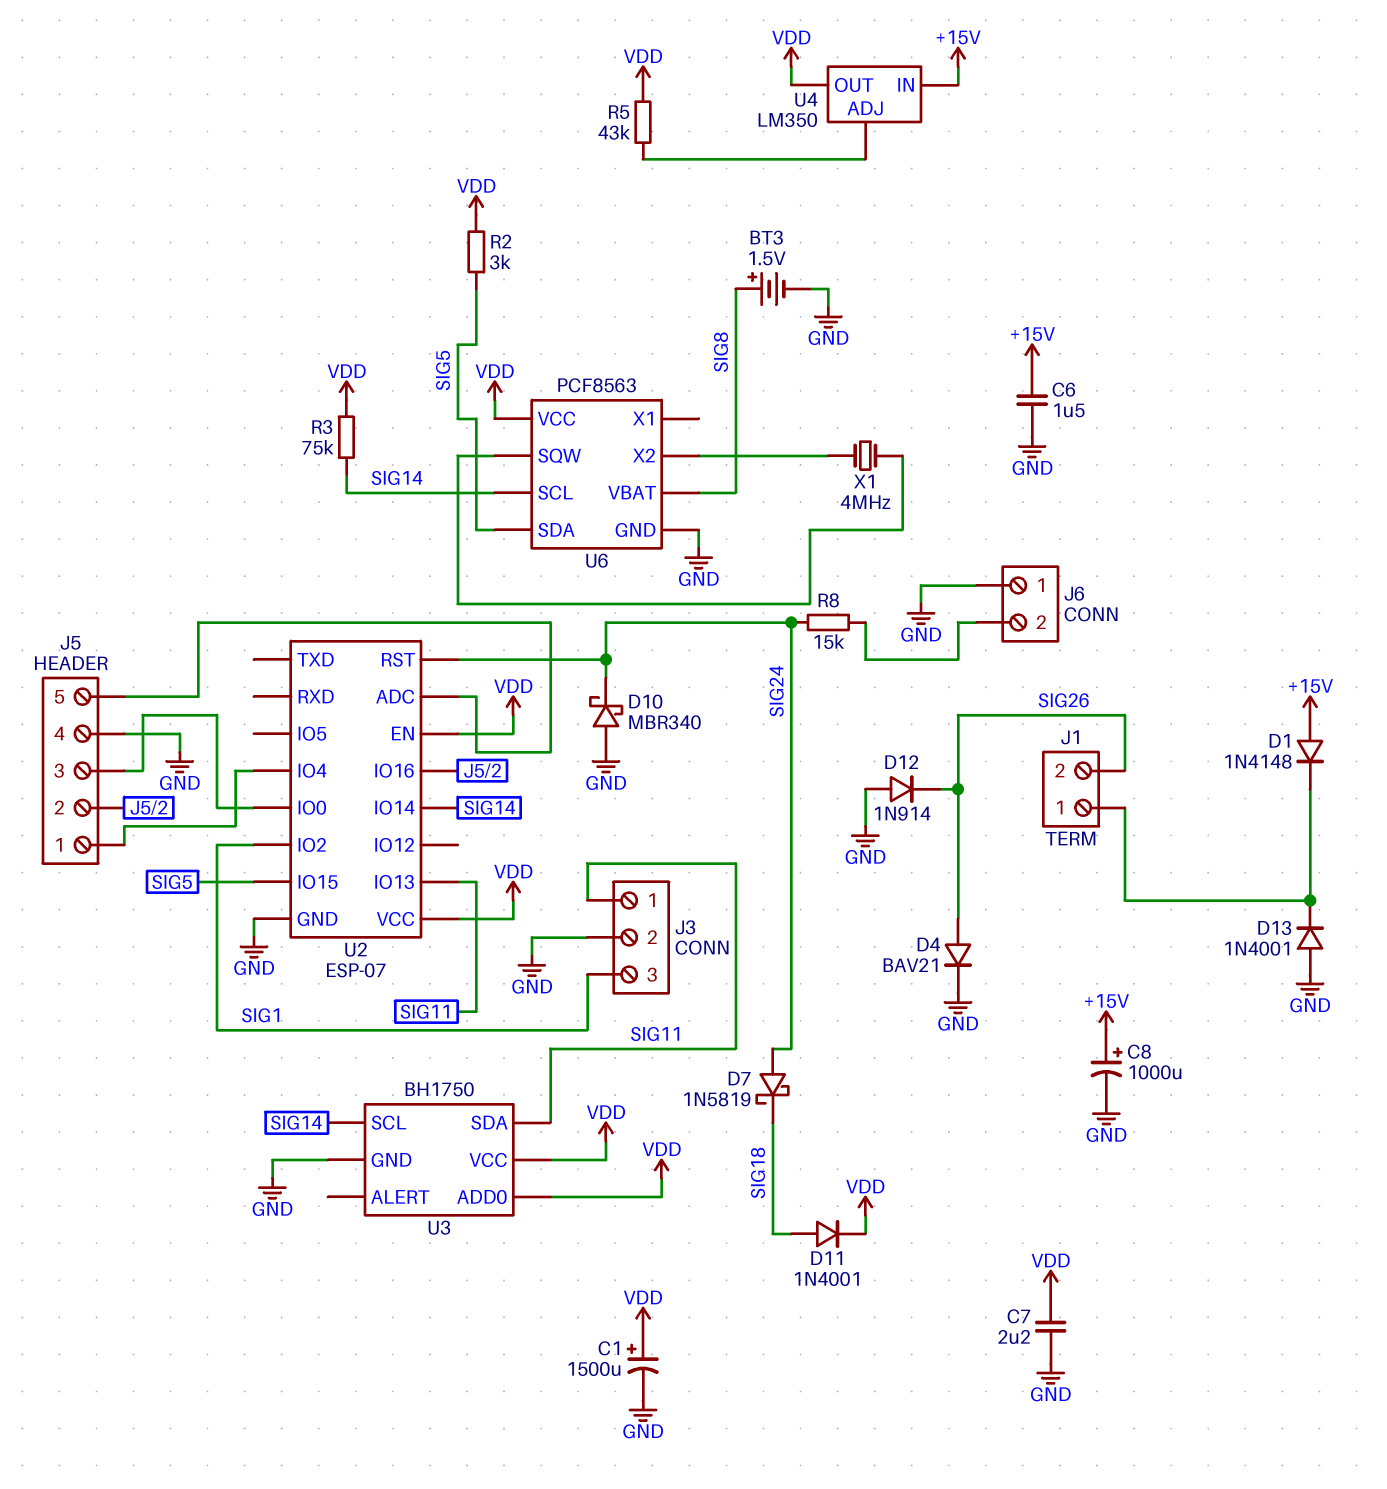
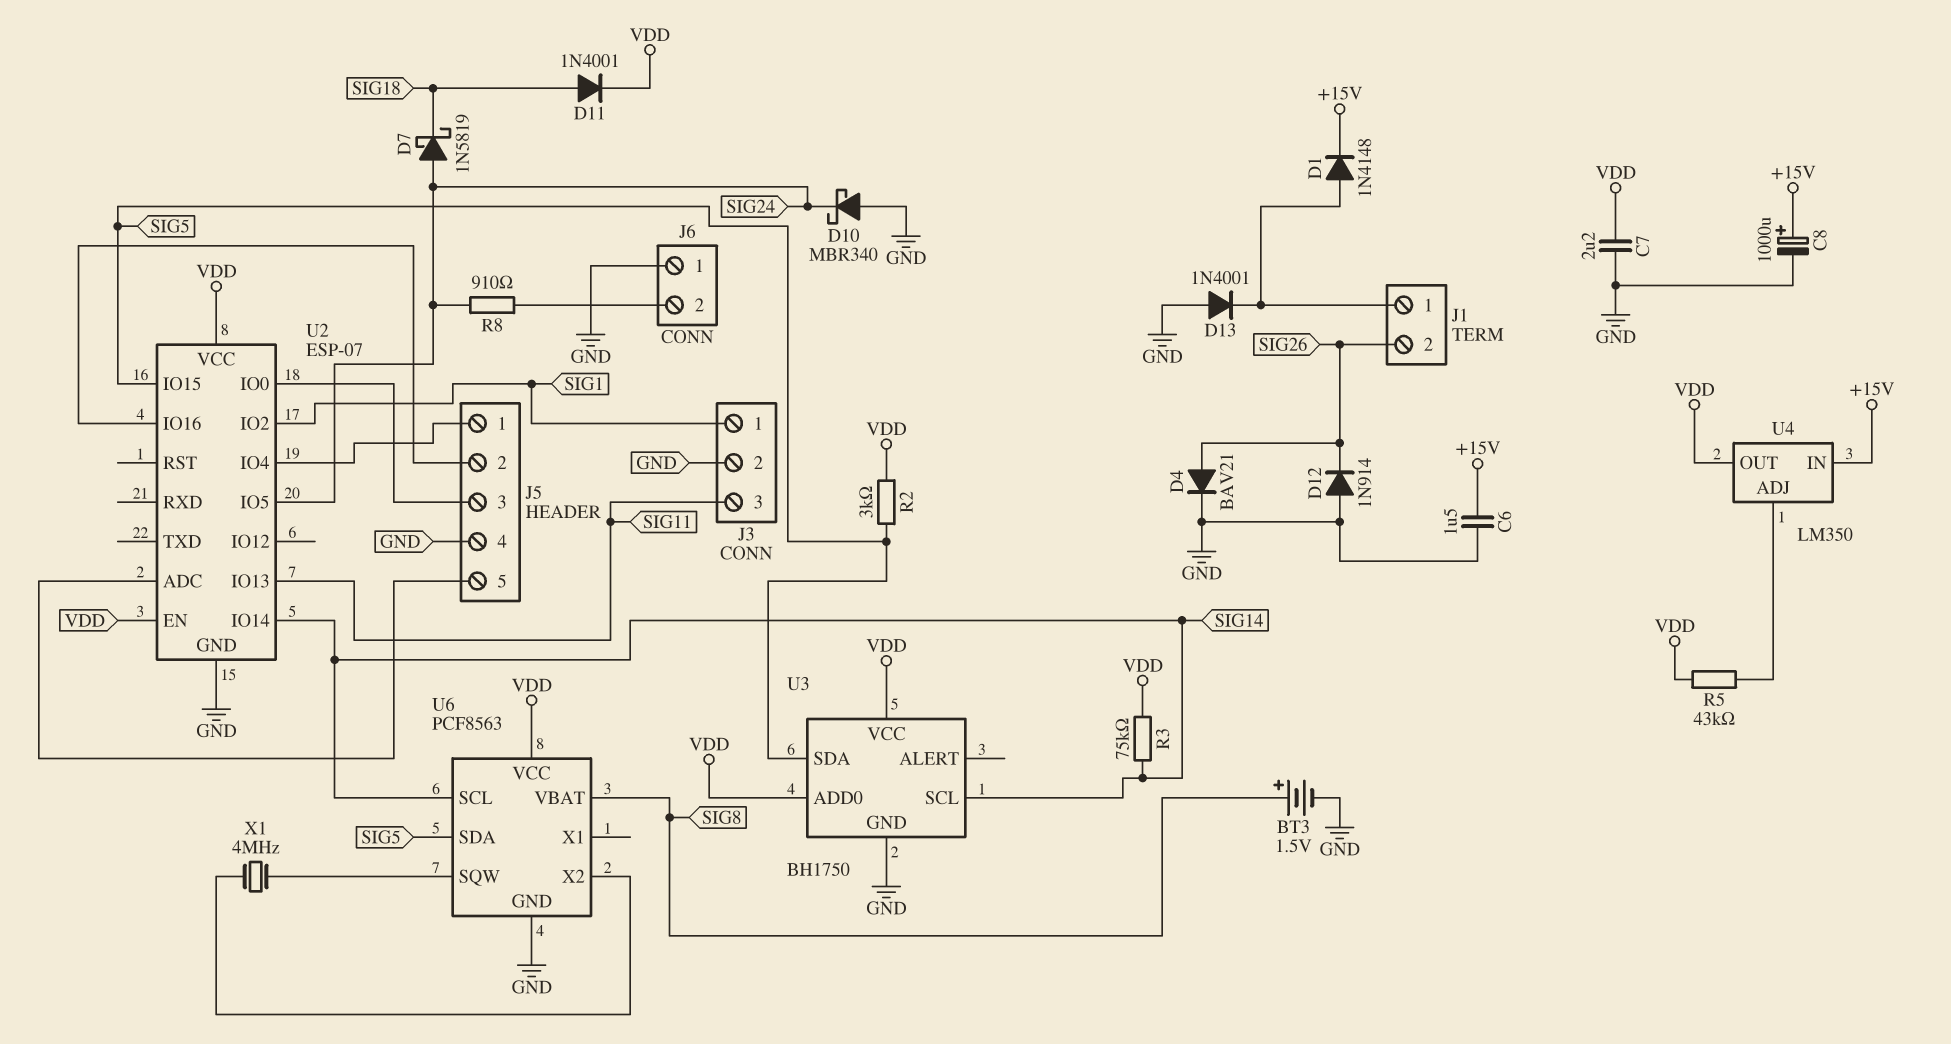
C1: 1500uF (plus VDD, minus GND) -> none
D1: diode 1N4148 (A +15V, K J1/1) -> diode 1N4148 (A J1/1, K +15V)
J3 pin 1: SIG11 -> SIG1
J3 pin 3: SIG1 -> SIG11
R8: 15k (J6/2, SIG24) -> 910 (J6/2, SIG24)
U2 pin IO5: none -> SIG24
U2 pin RST: SIG24 -> none
U3 pin SDA: SIG11 -> SIG5

